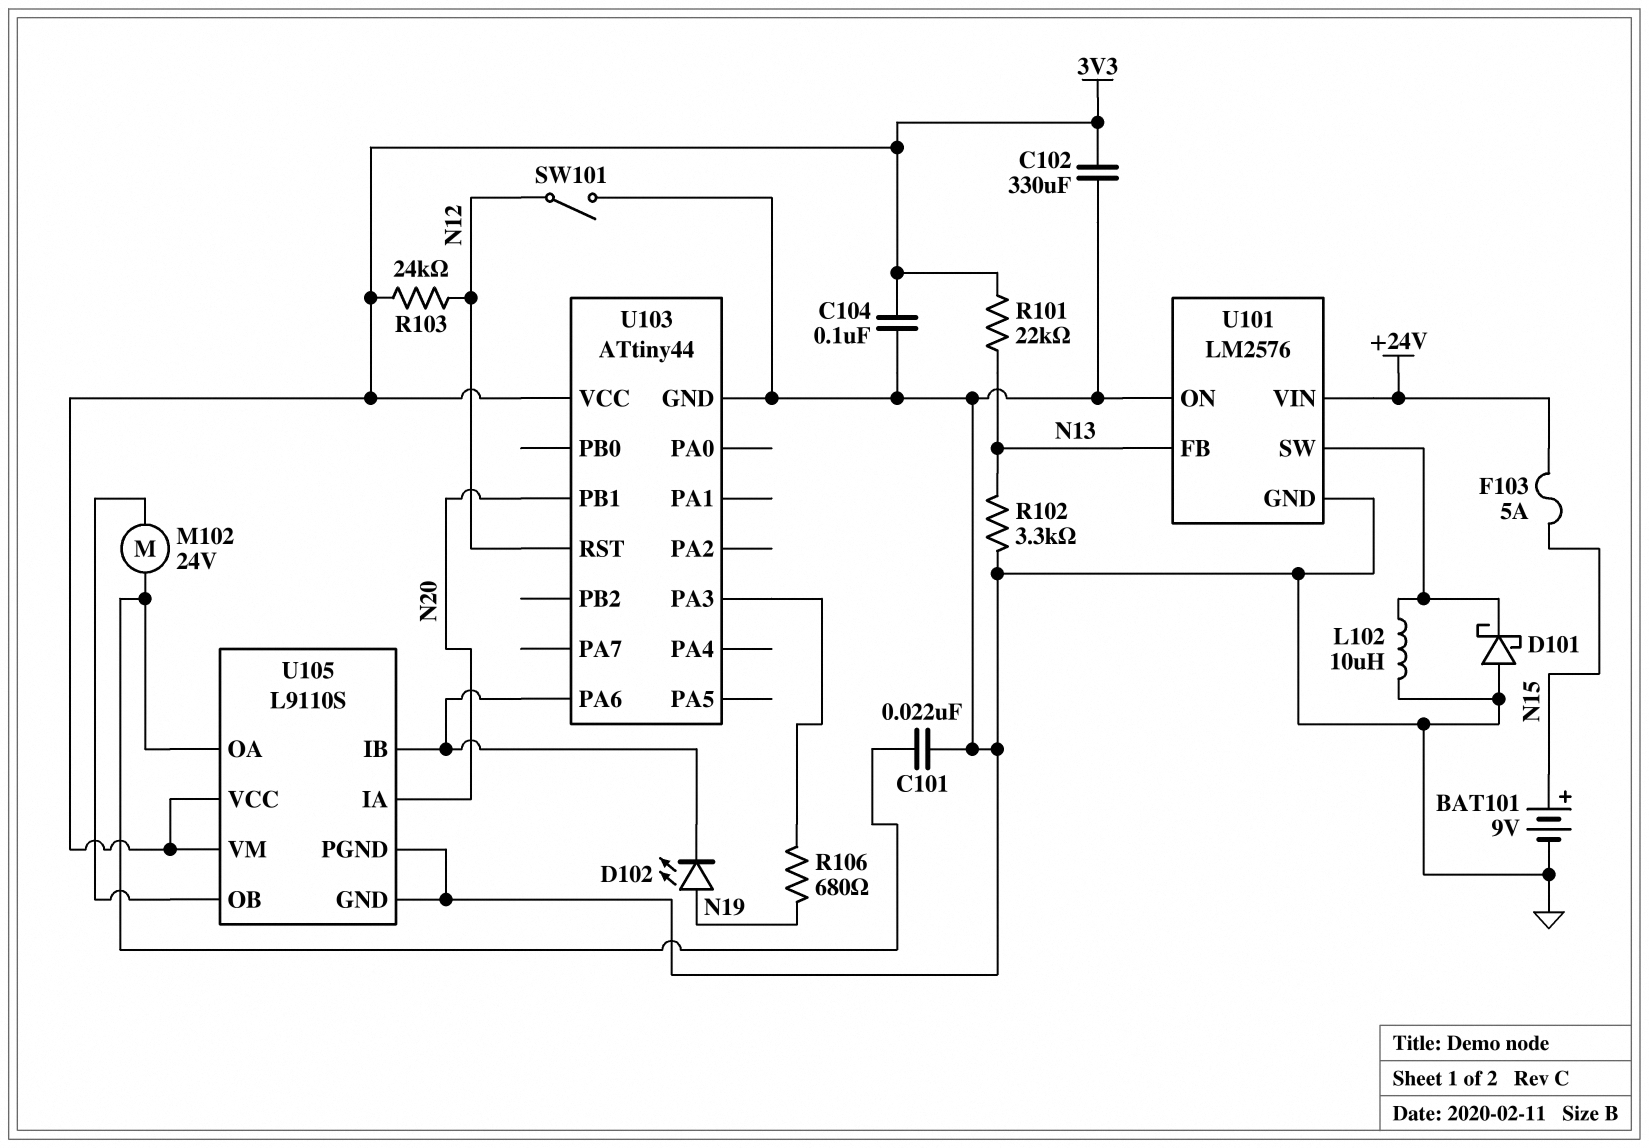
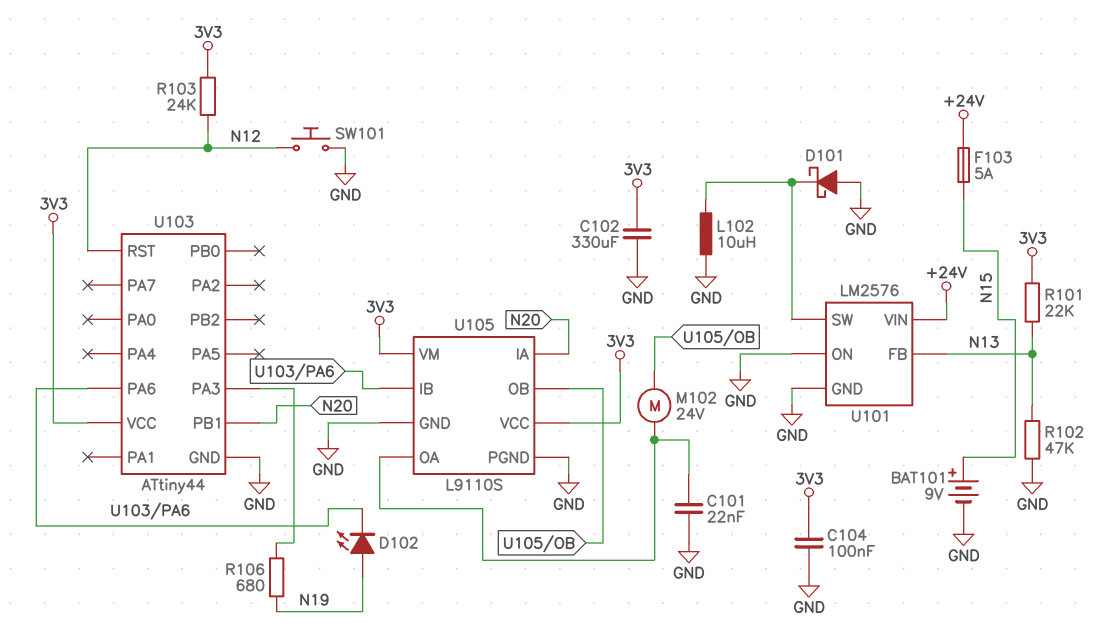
R102: 3.3k (GND, N13) -> 47k (GND, N13)
SW101: switch (GND, N12) -> button (GND, N12)

